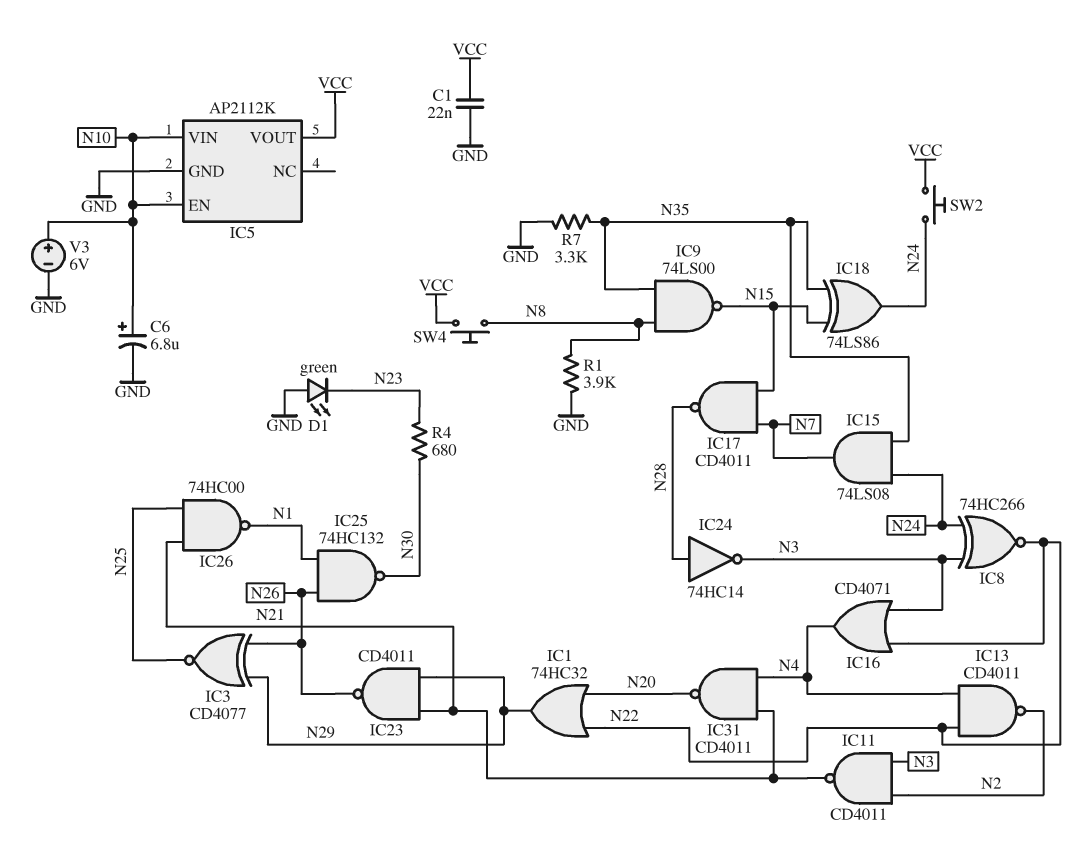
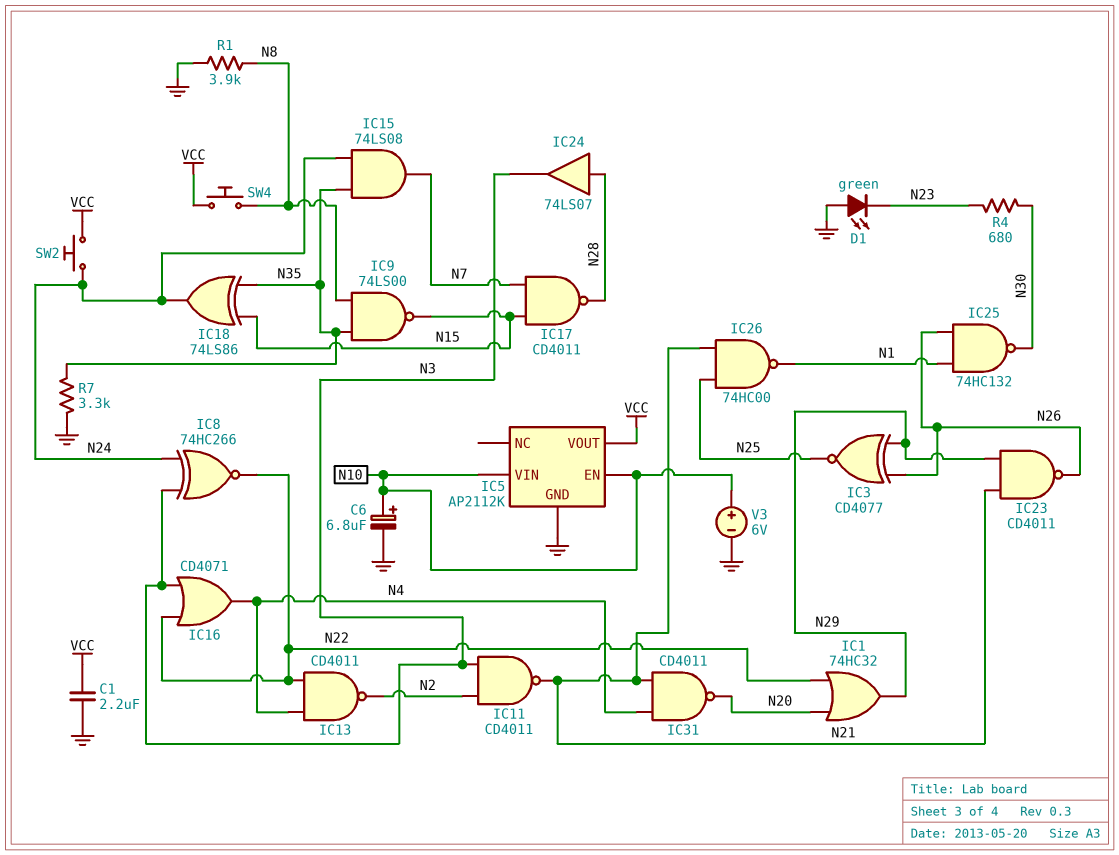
C1: 22nF (GND, VCC) -> 2.2uF (GND, VCC)
IC24: NOT 74HC14 (in N28, out N3) -> buffer 74LS07 (in N28, out N3)

